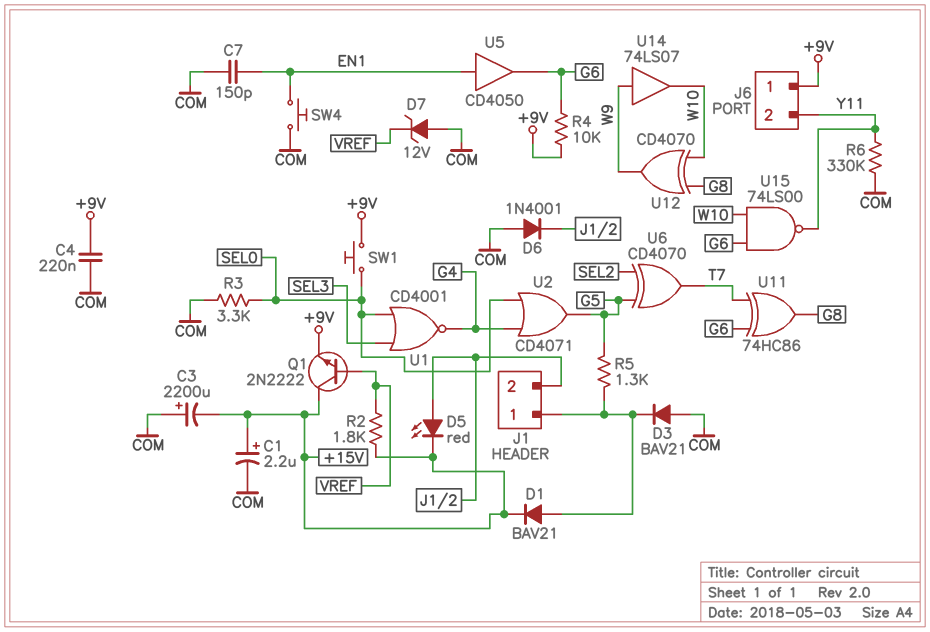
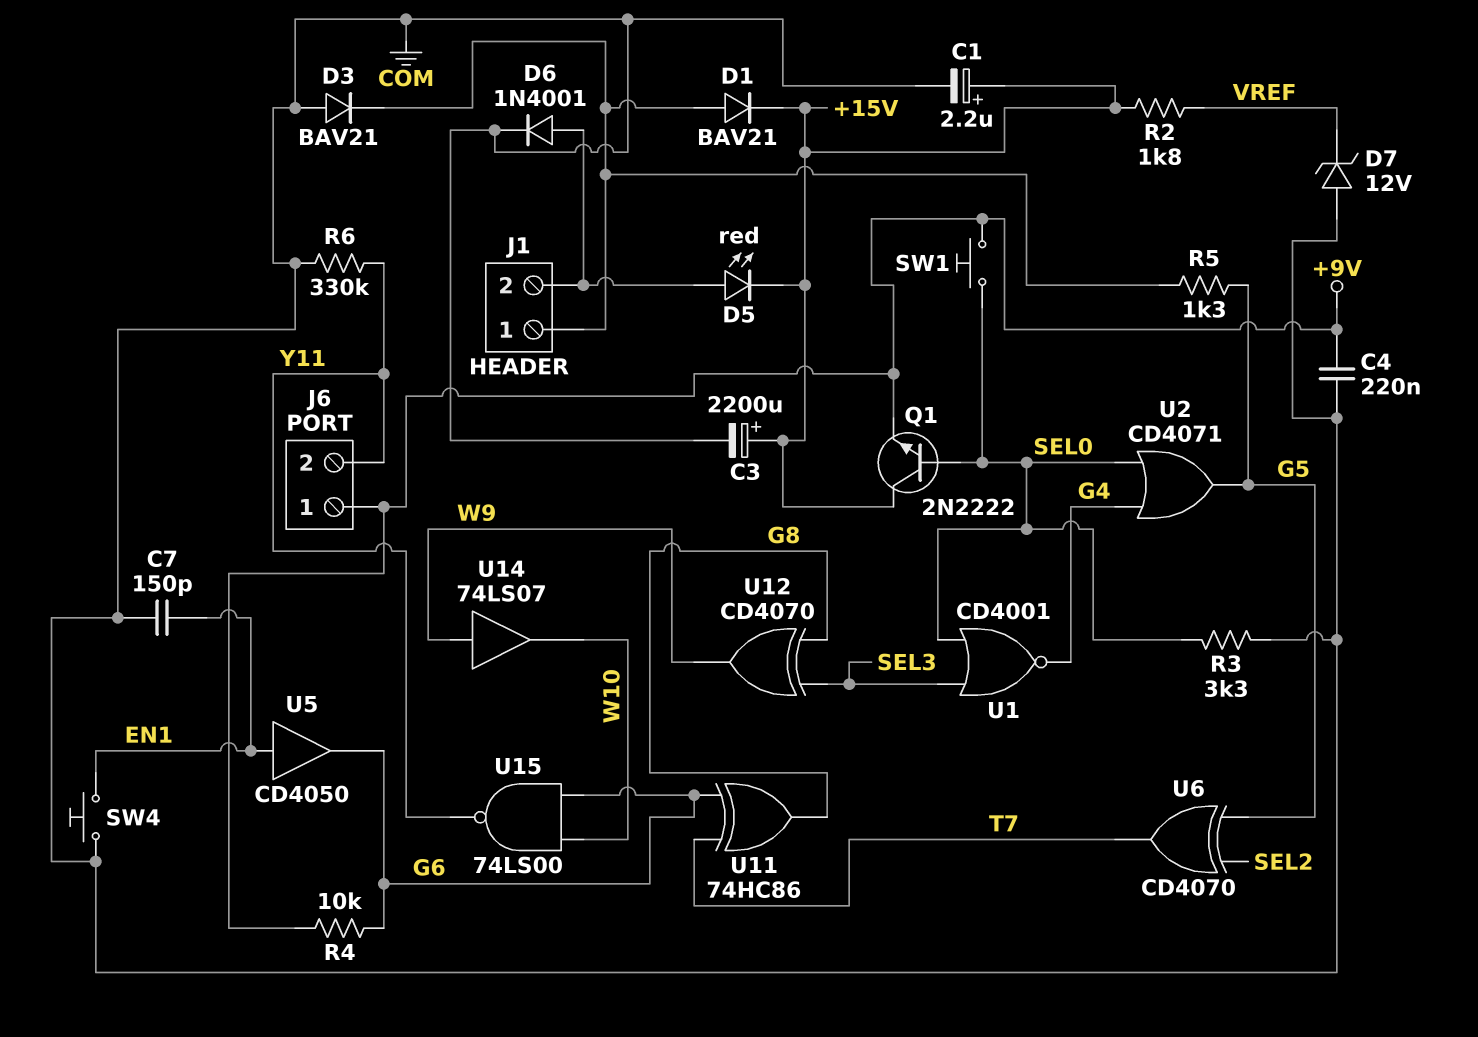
C3: 2200uF (plus COM, minus +15V) -> 2200uF (plus +15V, minus COM)
D6: diode 1N4001 (A COM, K J1/2) -> diode 1N4001 (A J1/2, K COM)
Q1: NPN 2N2222 (B VREF, C +15V, E +9V) -> NPN 2N2222 (B SEL0, C +15V, E +9V)
U12: XOR CD4070 (in G8, in W10, out W9) -> XOR CD4070 (in G8, in SEL3, out W9)

